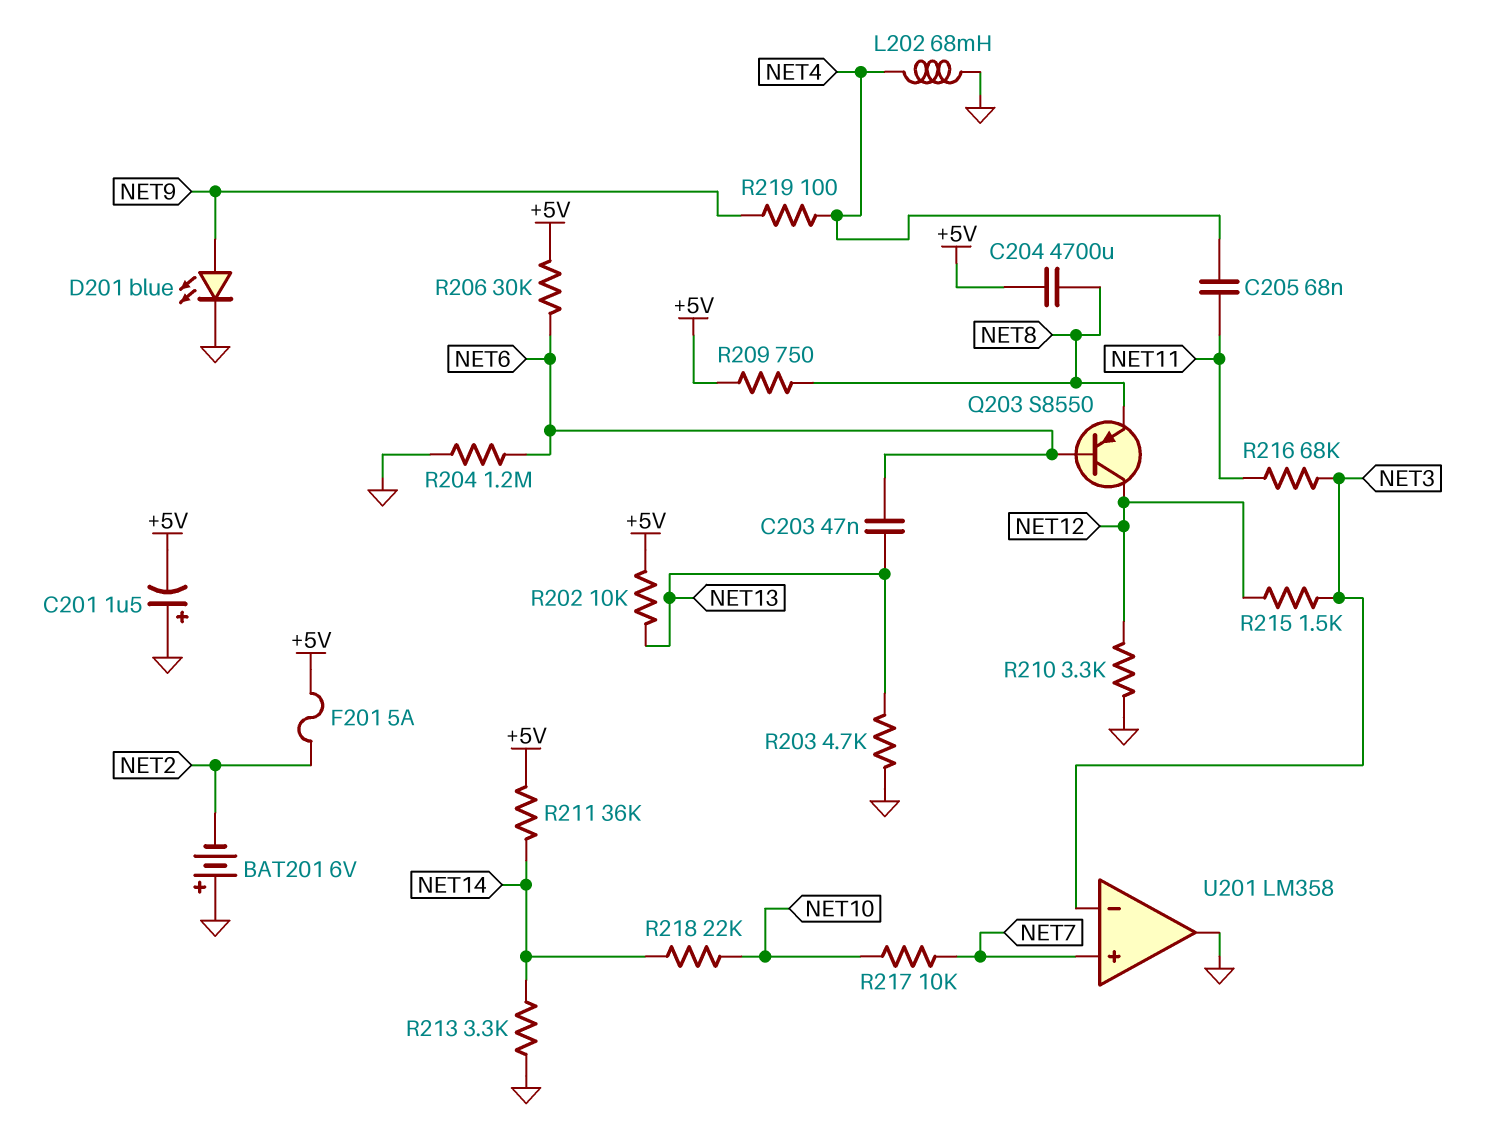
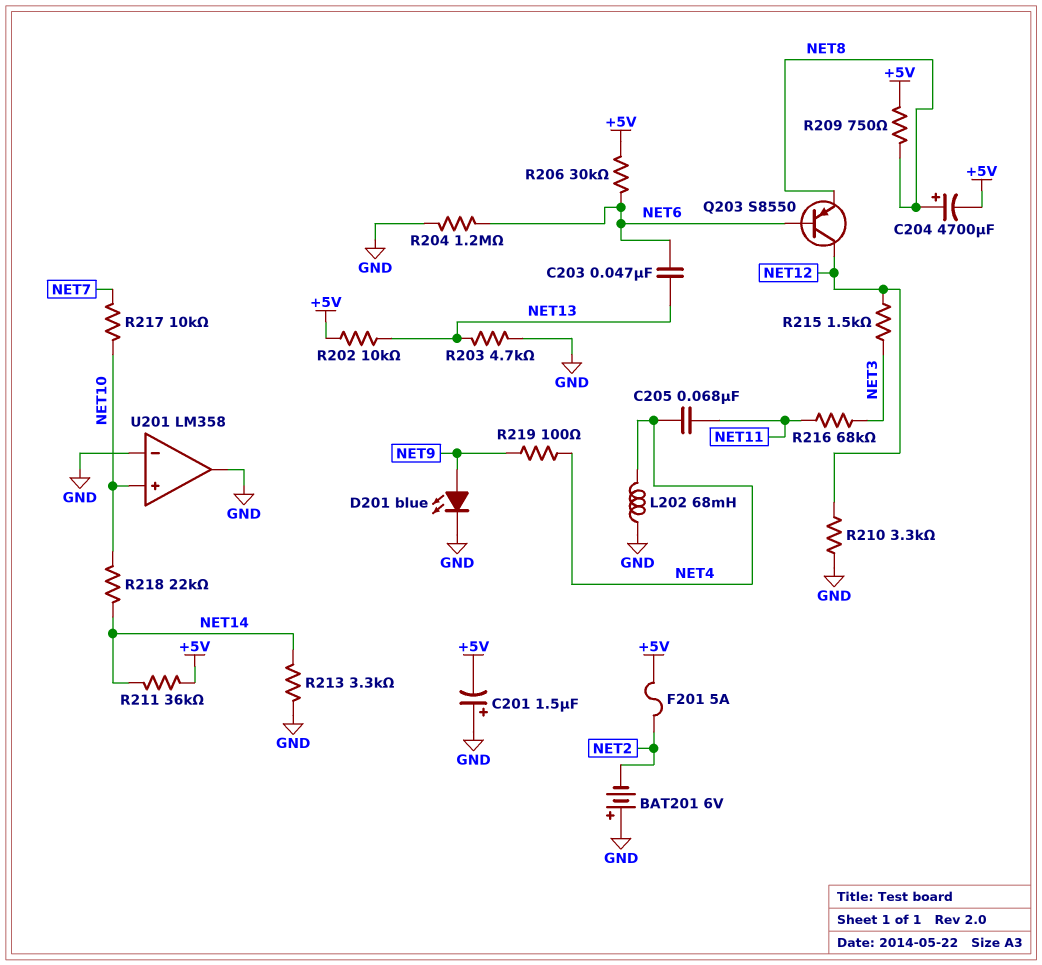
C204: 4700uF (+5V, NET8) -> 4700uF (plus NET8, minus +5V)
U201 pin in+: NET7 -> NET10
U201 pin in-: NET3 -> GND

